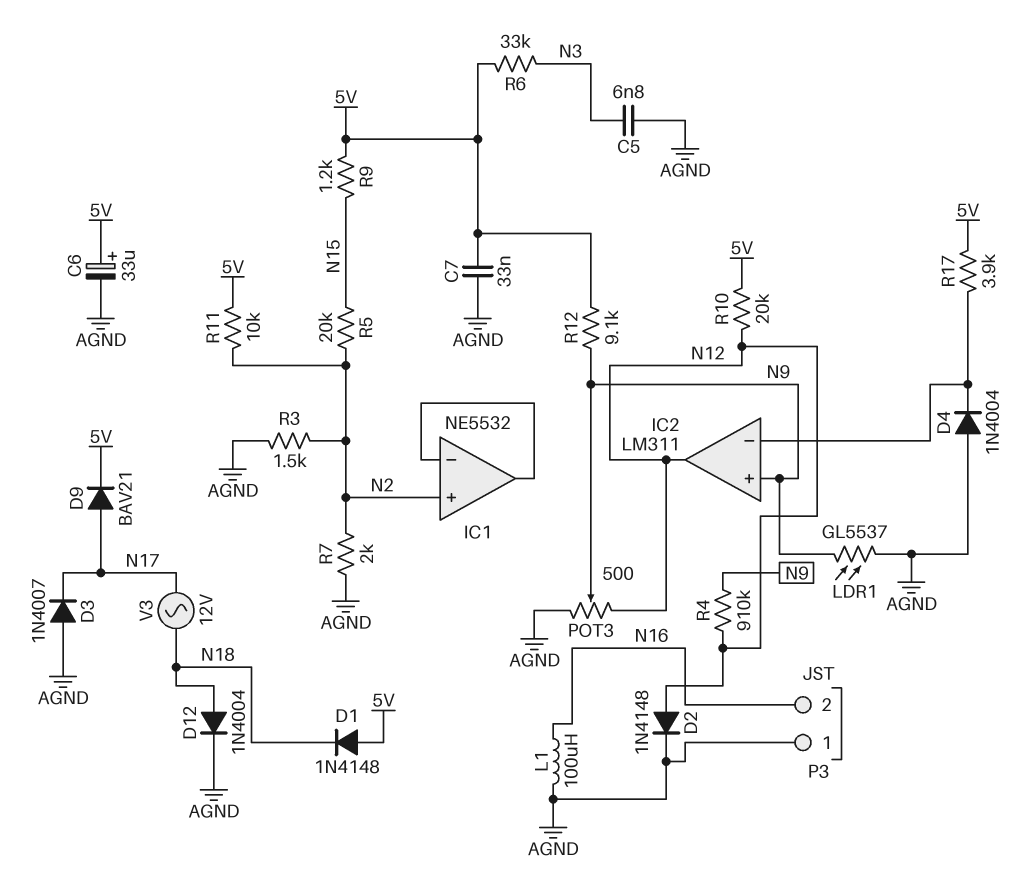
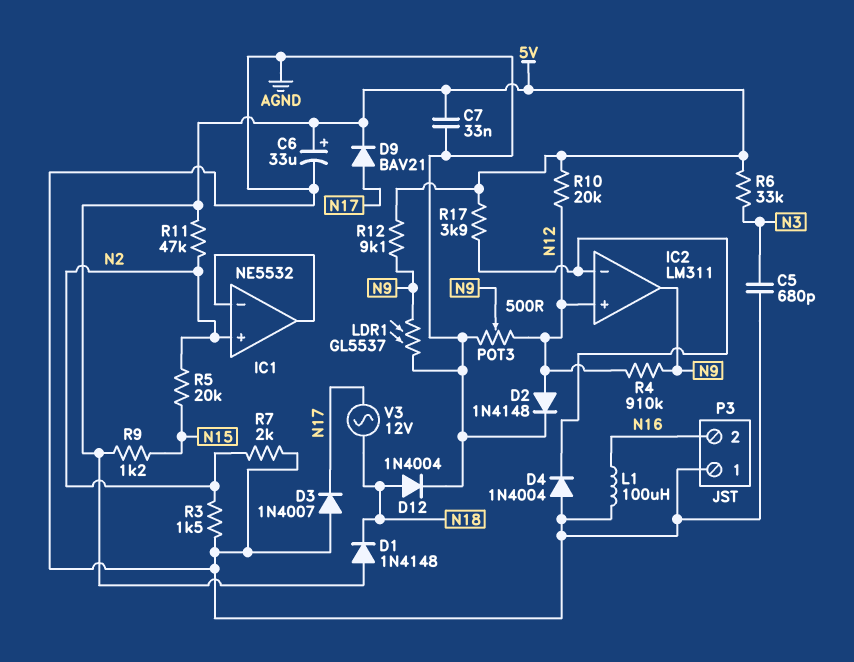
C5: 6.8nF (AGND, N3) -> 680pF (AGND, N3)
IC2 pin in+: N9 -> N12
IC2 pin out: N12 -> N9
R11: 10k (5V, N2) -> 47k (5V, N2)

